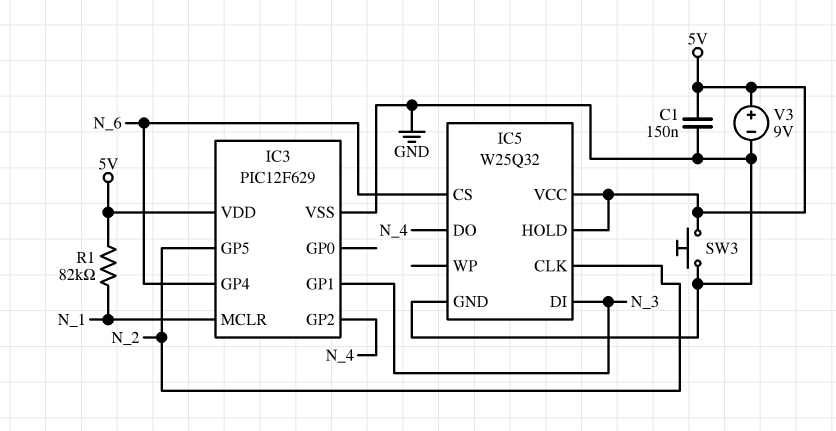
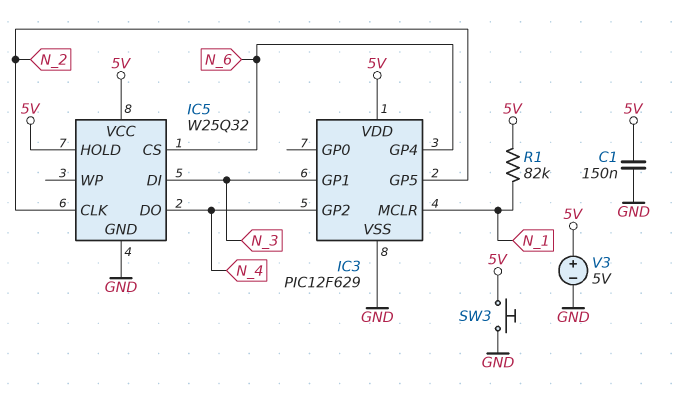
V3: 9V (plus 5V, minus GND) -> 5V (plus 5V, minus GND)

